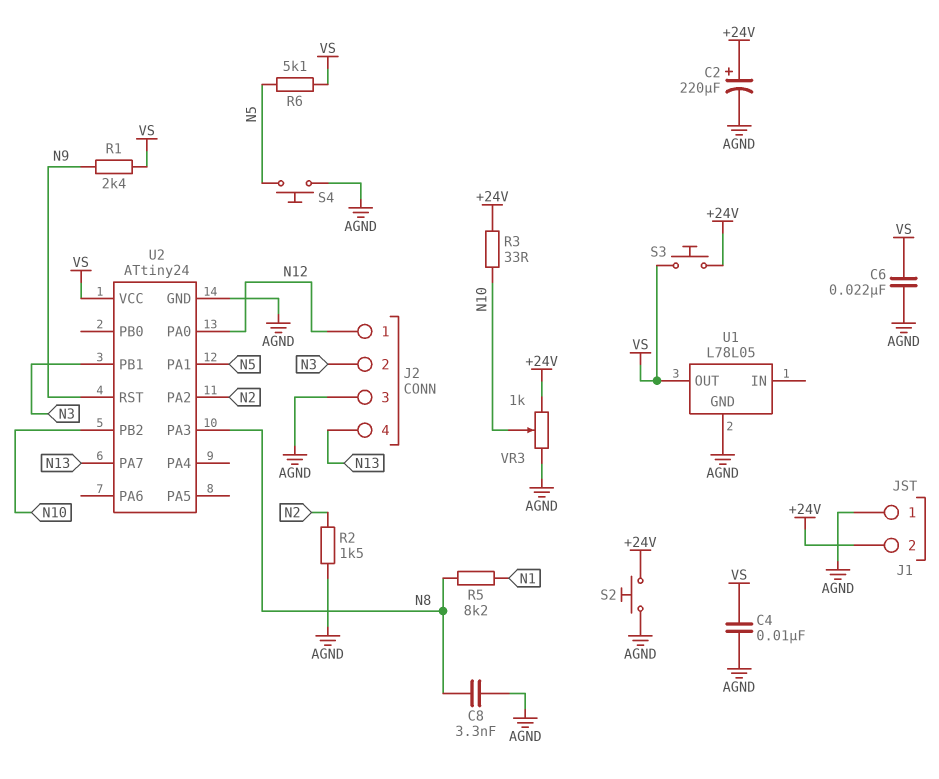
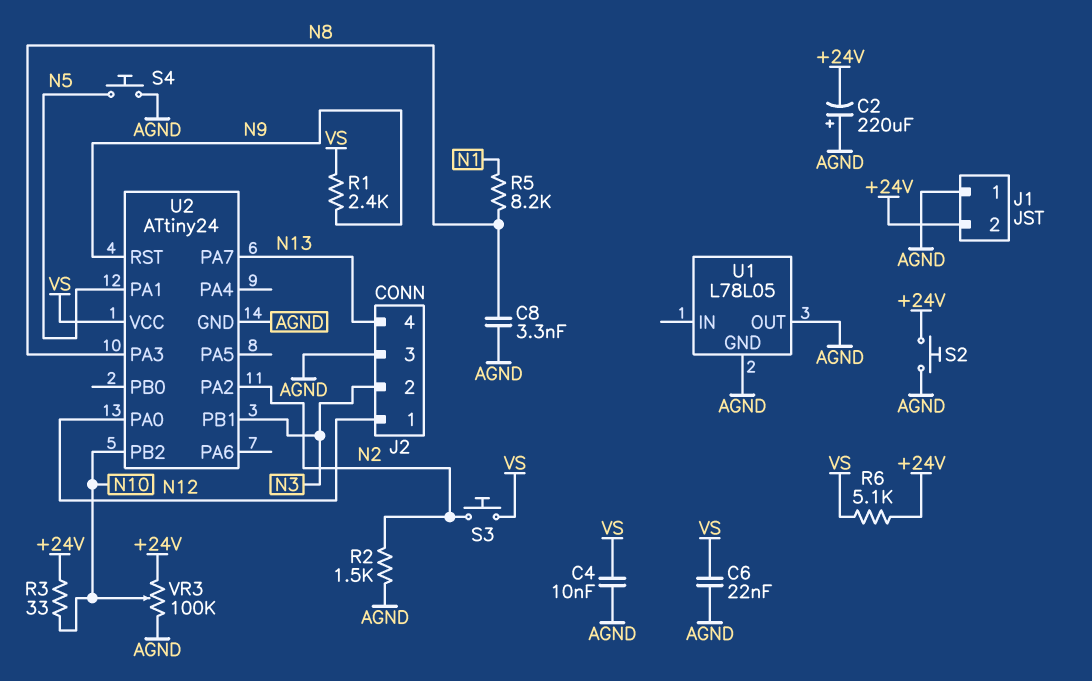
C2: 220uF (plus +24V, minus AGND) -> 220uF (plus AGND, minus +24V)
R6: 5.1k (N5, VS) -> 5.1k (+24V, VS)
S3: button (+24V, VS) -> button (N2, VS)
U1 pin OUT: VS -> AGND
VR3: 1k (+24V, AGND, wiper N10) -> 100k (+24V, AGND, wiper N10)

